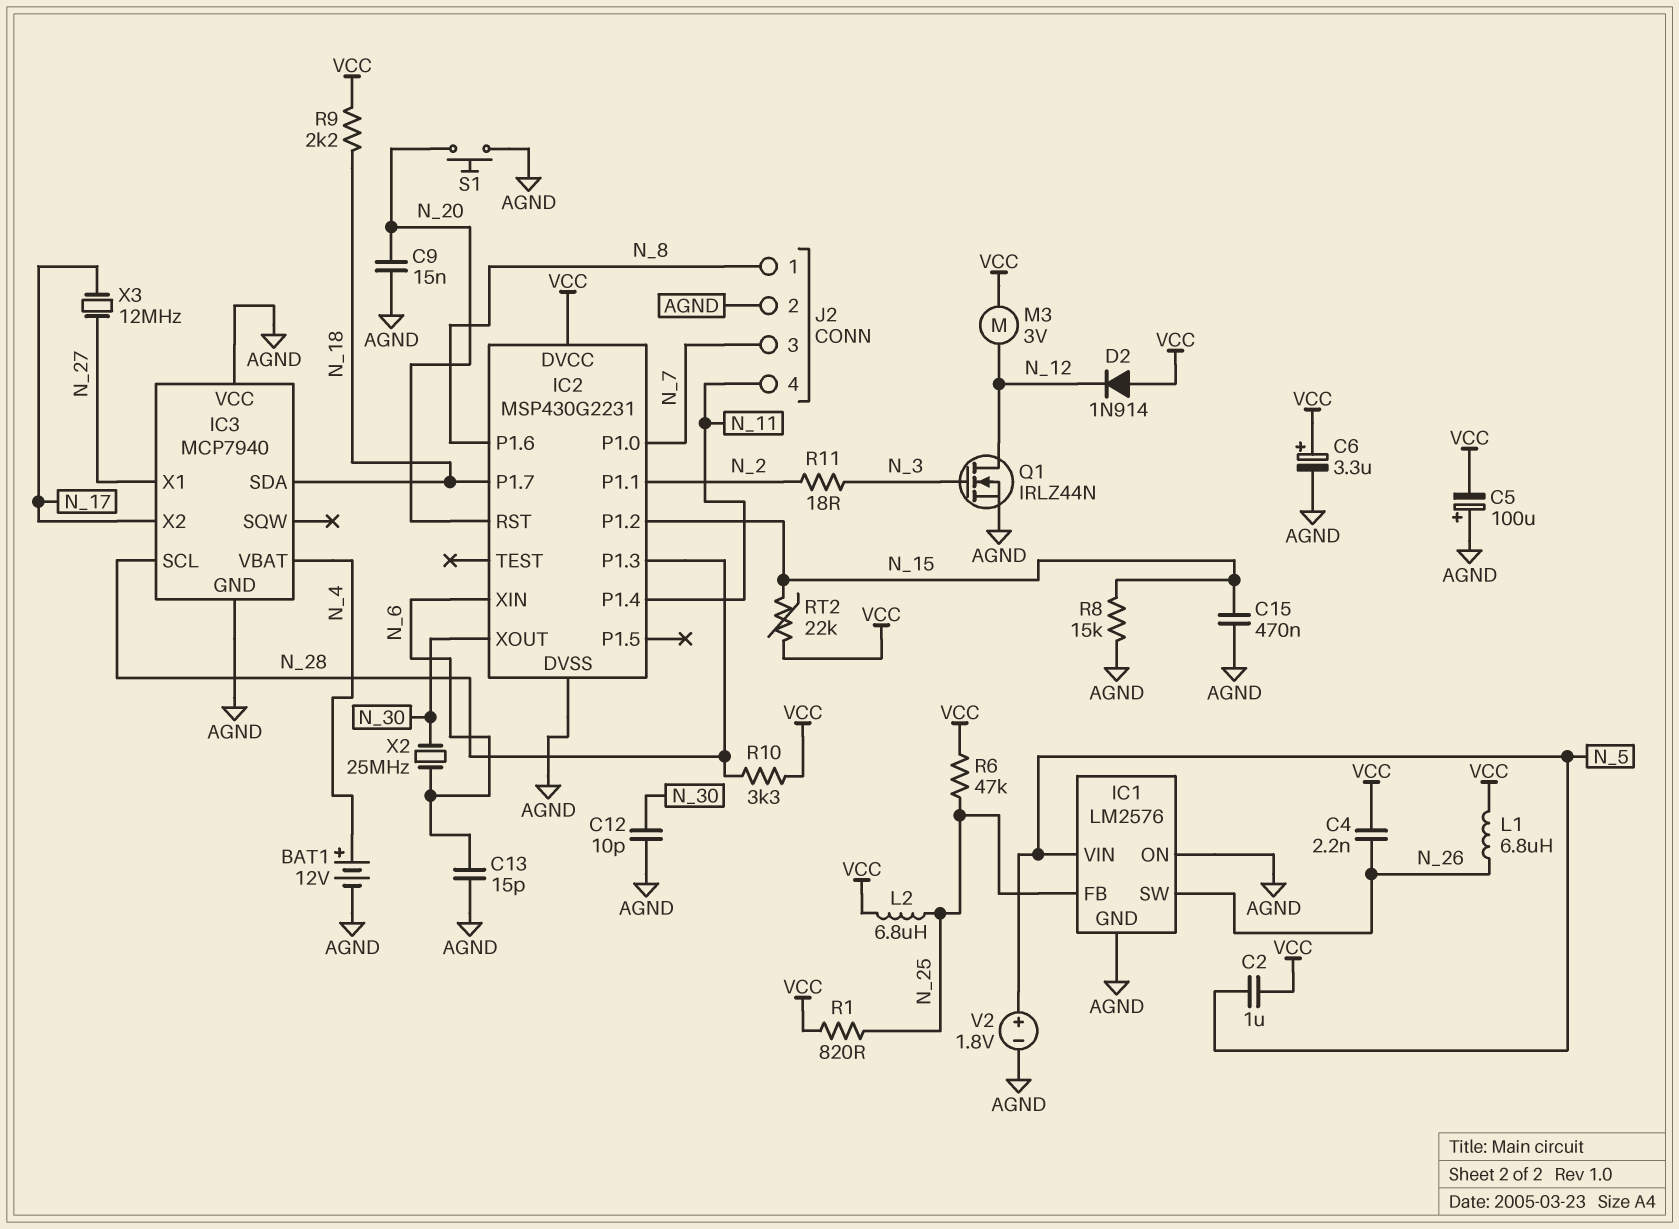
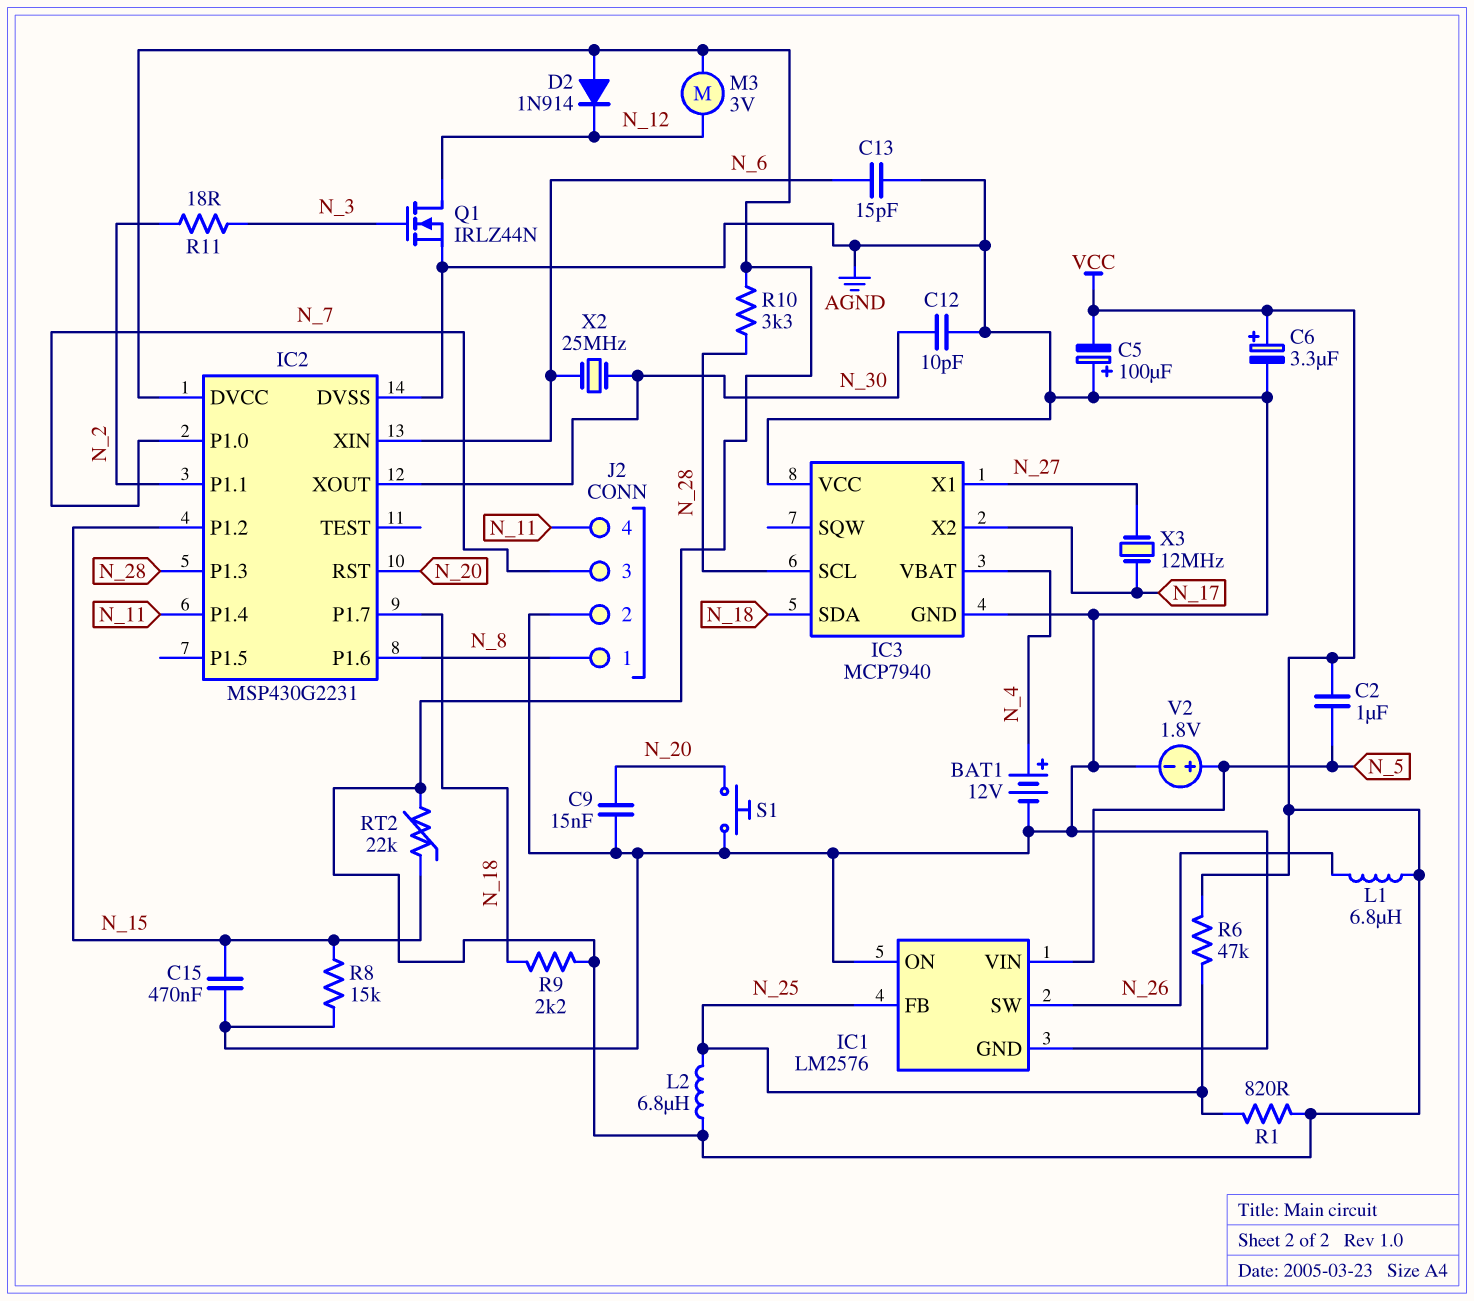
C4: 2.2nF (N_26, VCC) -> none

